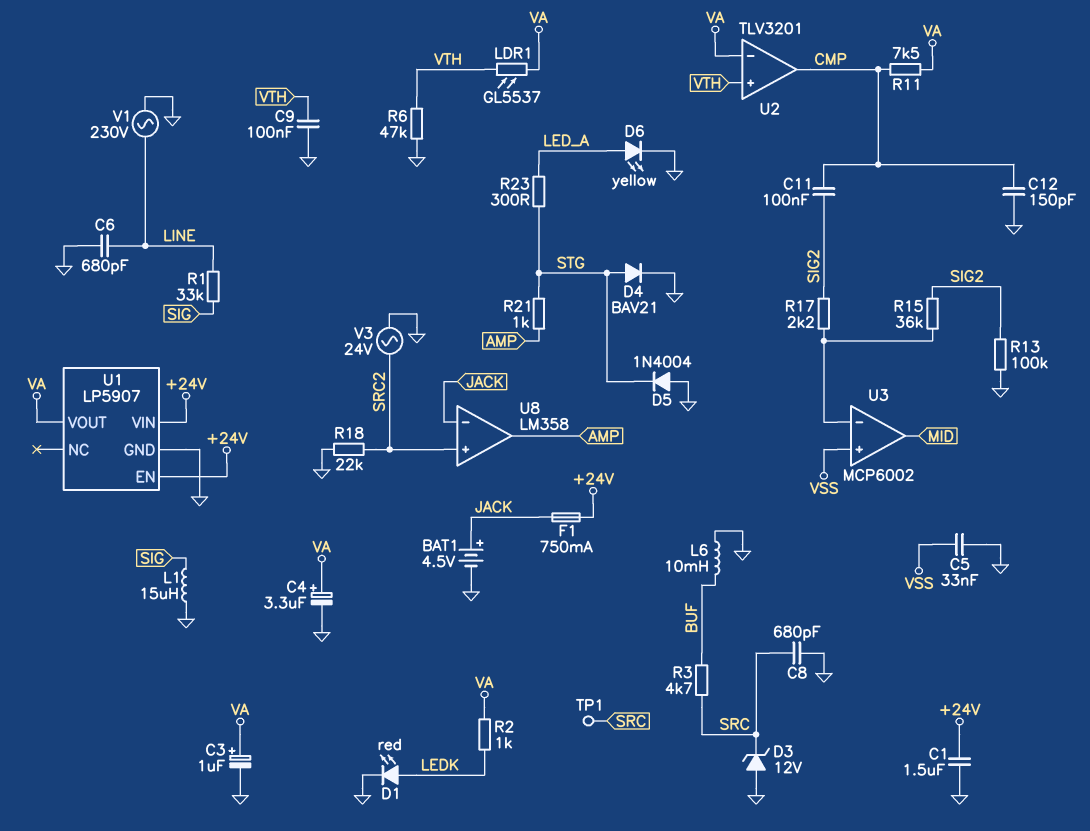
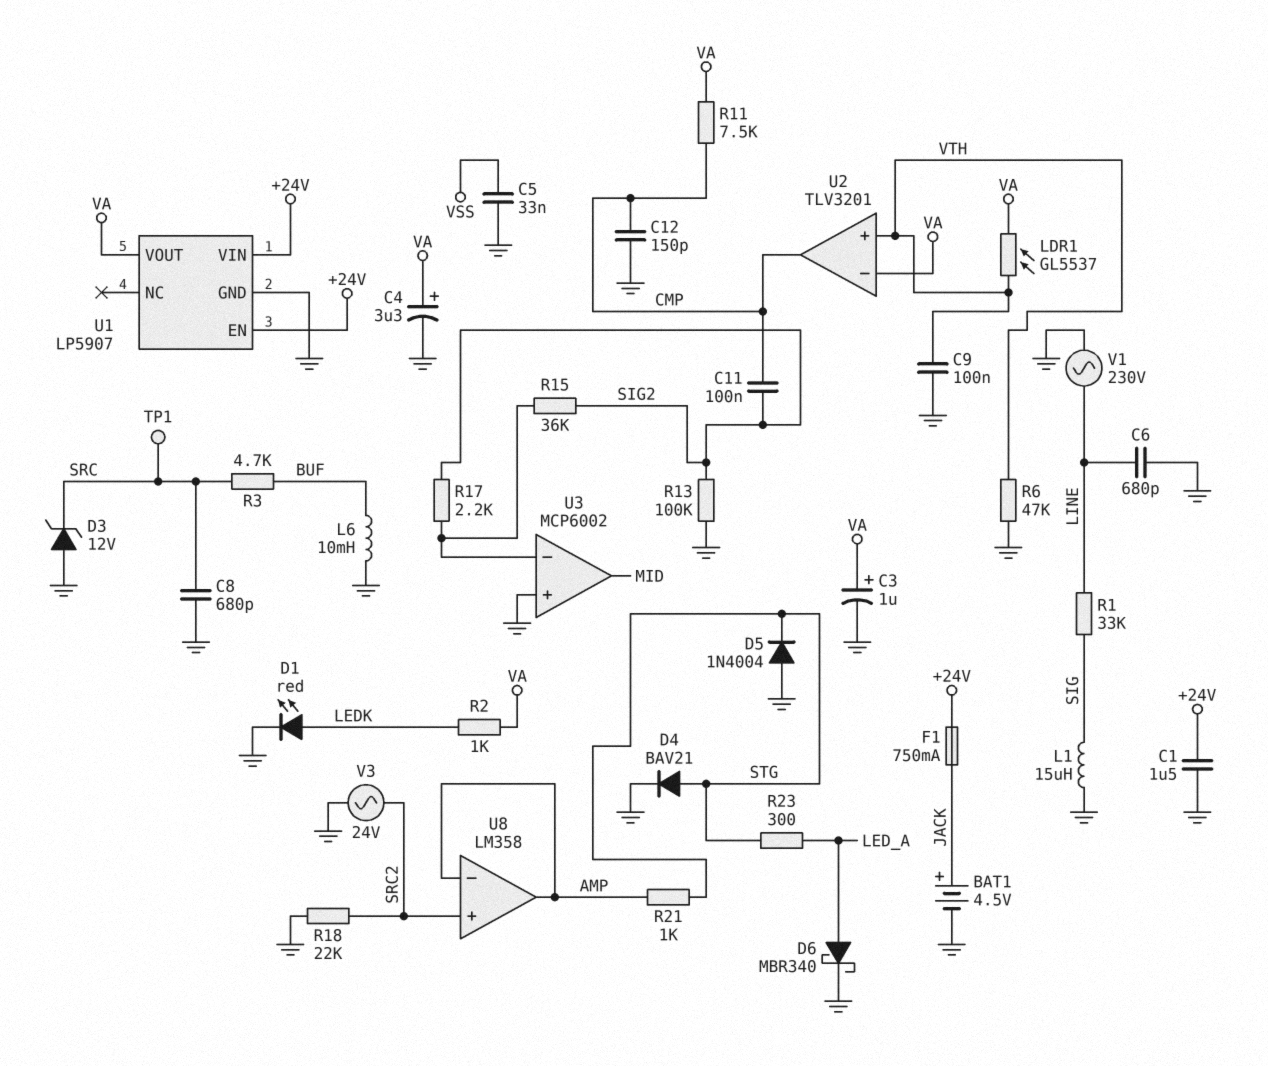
D6: LED yellow (A LED_A, K GND) -> schottky MBR340 (A LED_A, K GND)
U3 pin in+: VSS -> GND
U8 pin in-: JACK -> AMP

